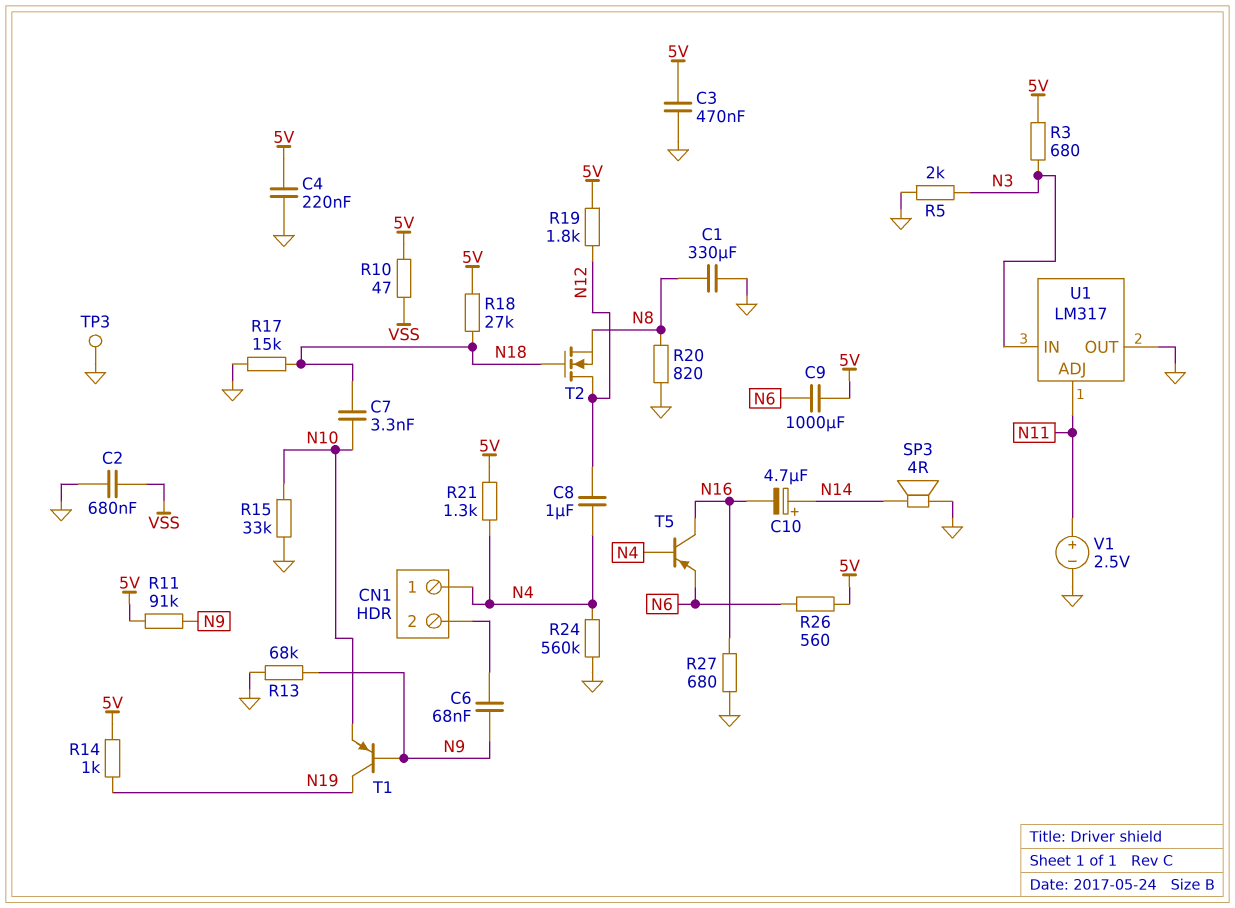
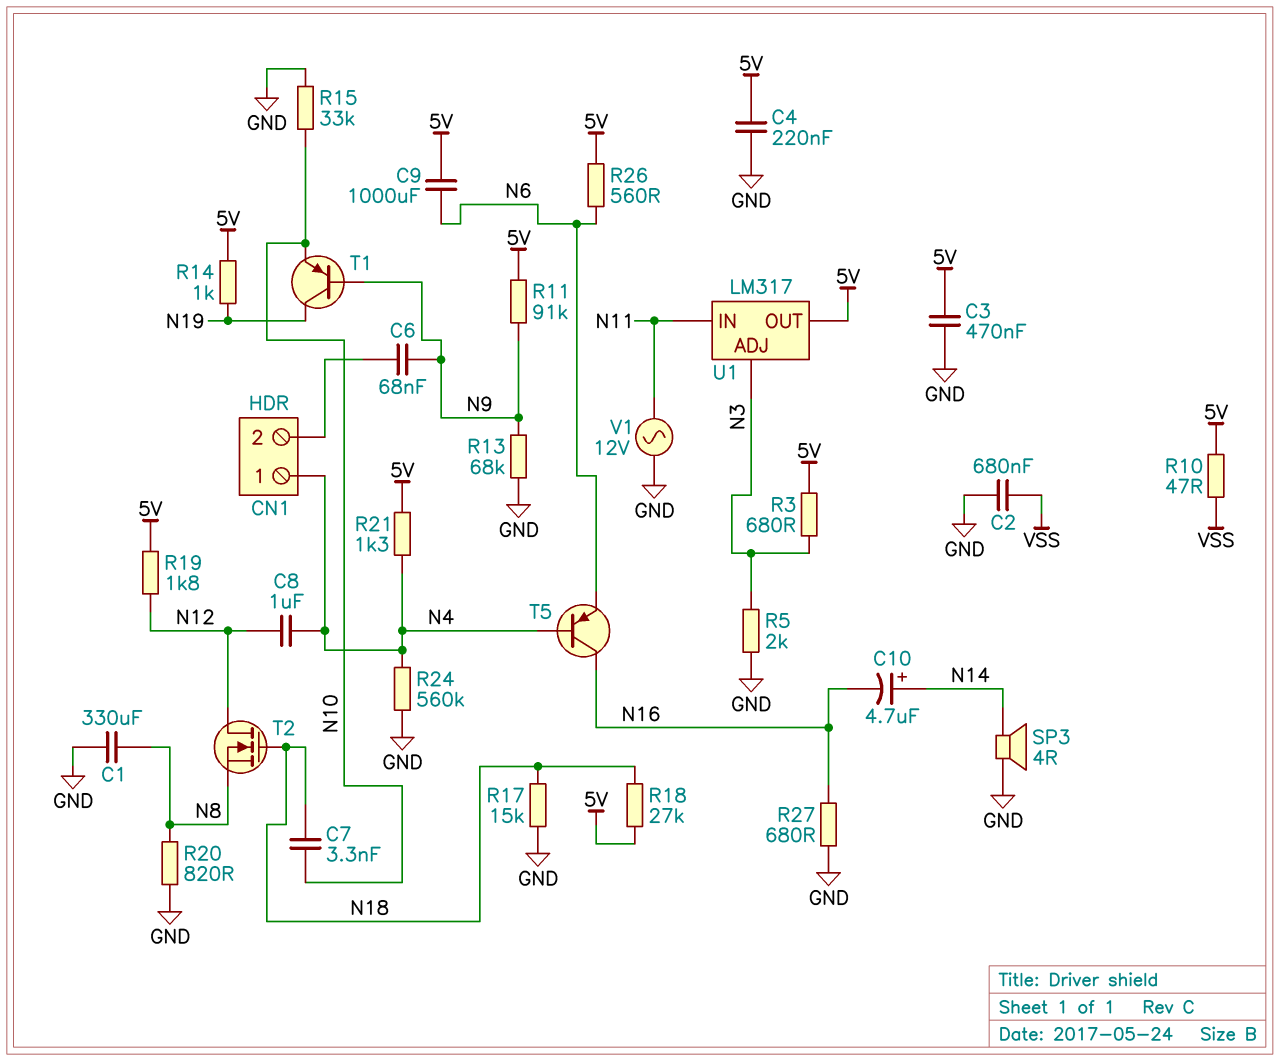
TP3: test point (GND) -> none
U1 pin ADJ: N11 -> N3
U1 pin IN: N3 -> N11
U1 pin OUT: GND -> 5V
V1: 2.5V (plus N11, minus GND) -> AC 12V (GND, N11)

